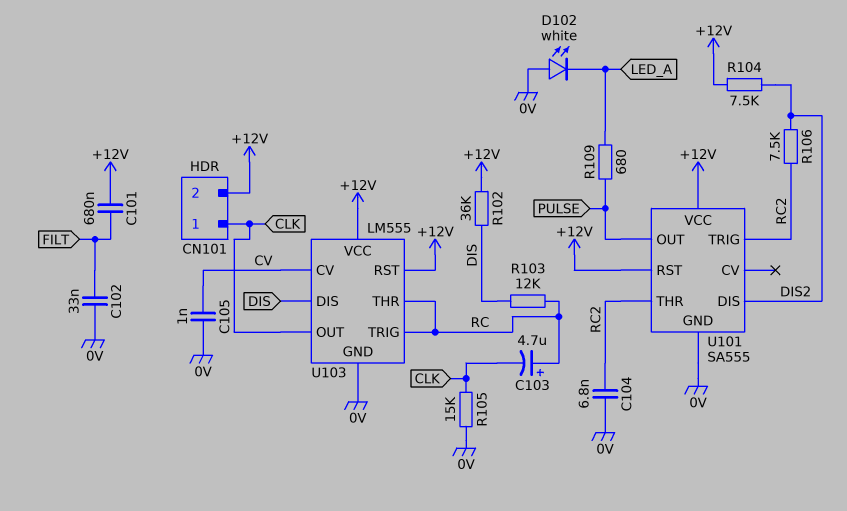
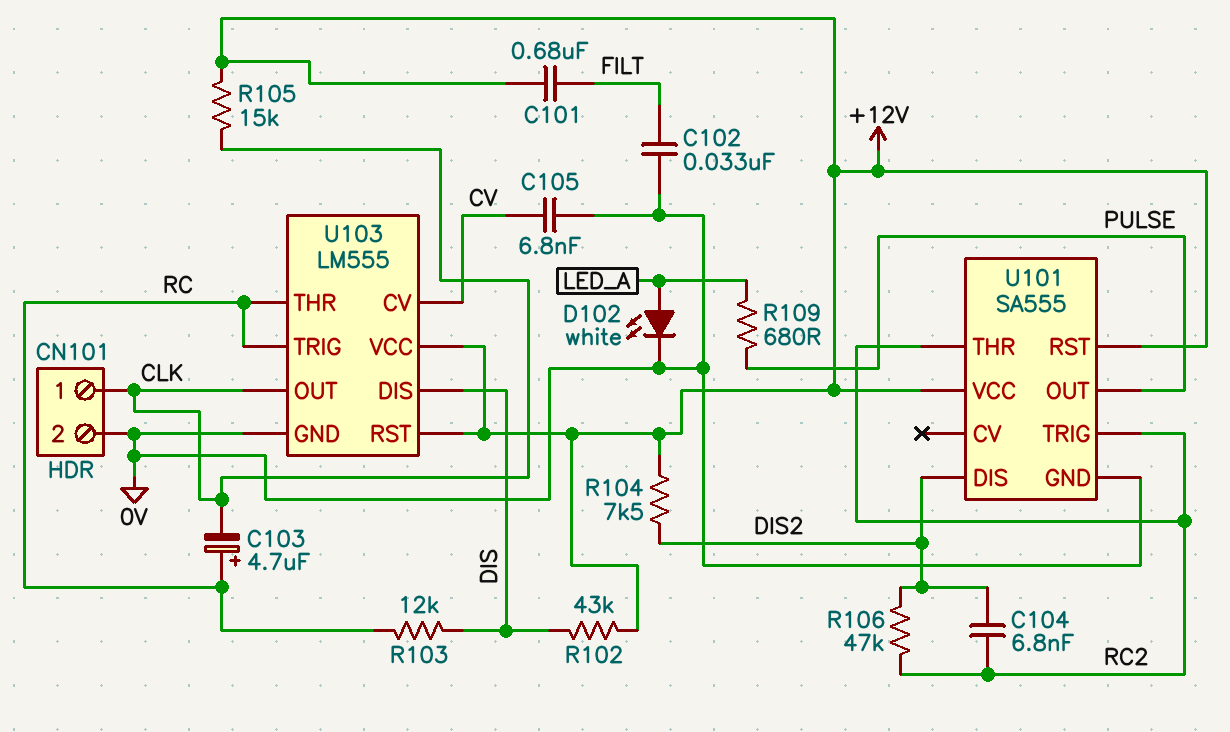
C104: 6.8nF (0V, RC2) -> 6.8nF (DIS2, RC2)
C105: 1nF (0V, CV) -> 6.8nF (0V, CV)
CN101 pin 2: +12V -> 0V
D102: LED white (A 0V, K LED_A) -> LED white (A LED_A, K 0V)
R102: 36k (+12V, DIS) -> 43k (+12V, DIS)
R105: 15k (0V, CLK) -> 15k (+12V, CLK)
R106: 7.5k (DIS2, RC2) -> 47k (DIS2, RC2)

